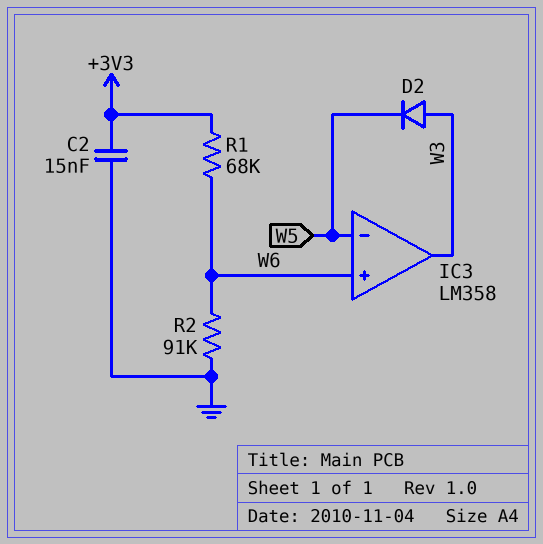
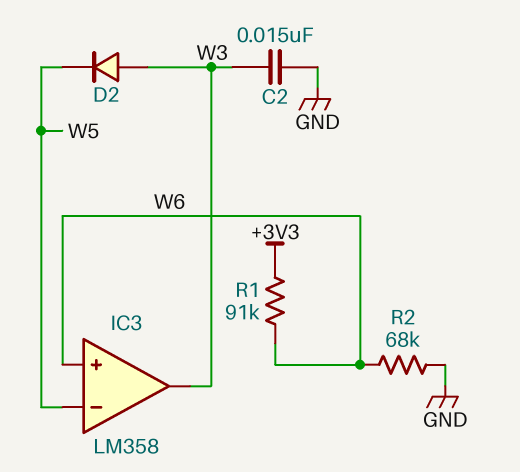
C2: 15nF (+3V3, GND) -> 15nF (GND, W3)
R1: 68k (+3V3, W6) -> 91k (+3V3, W6)
R2: 91k (GND, W6) -> 68k (GND, W6)

